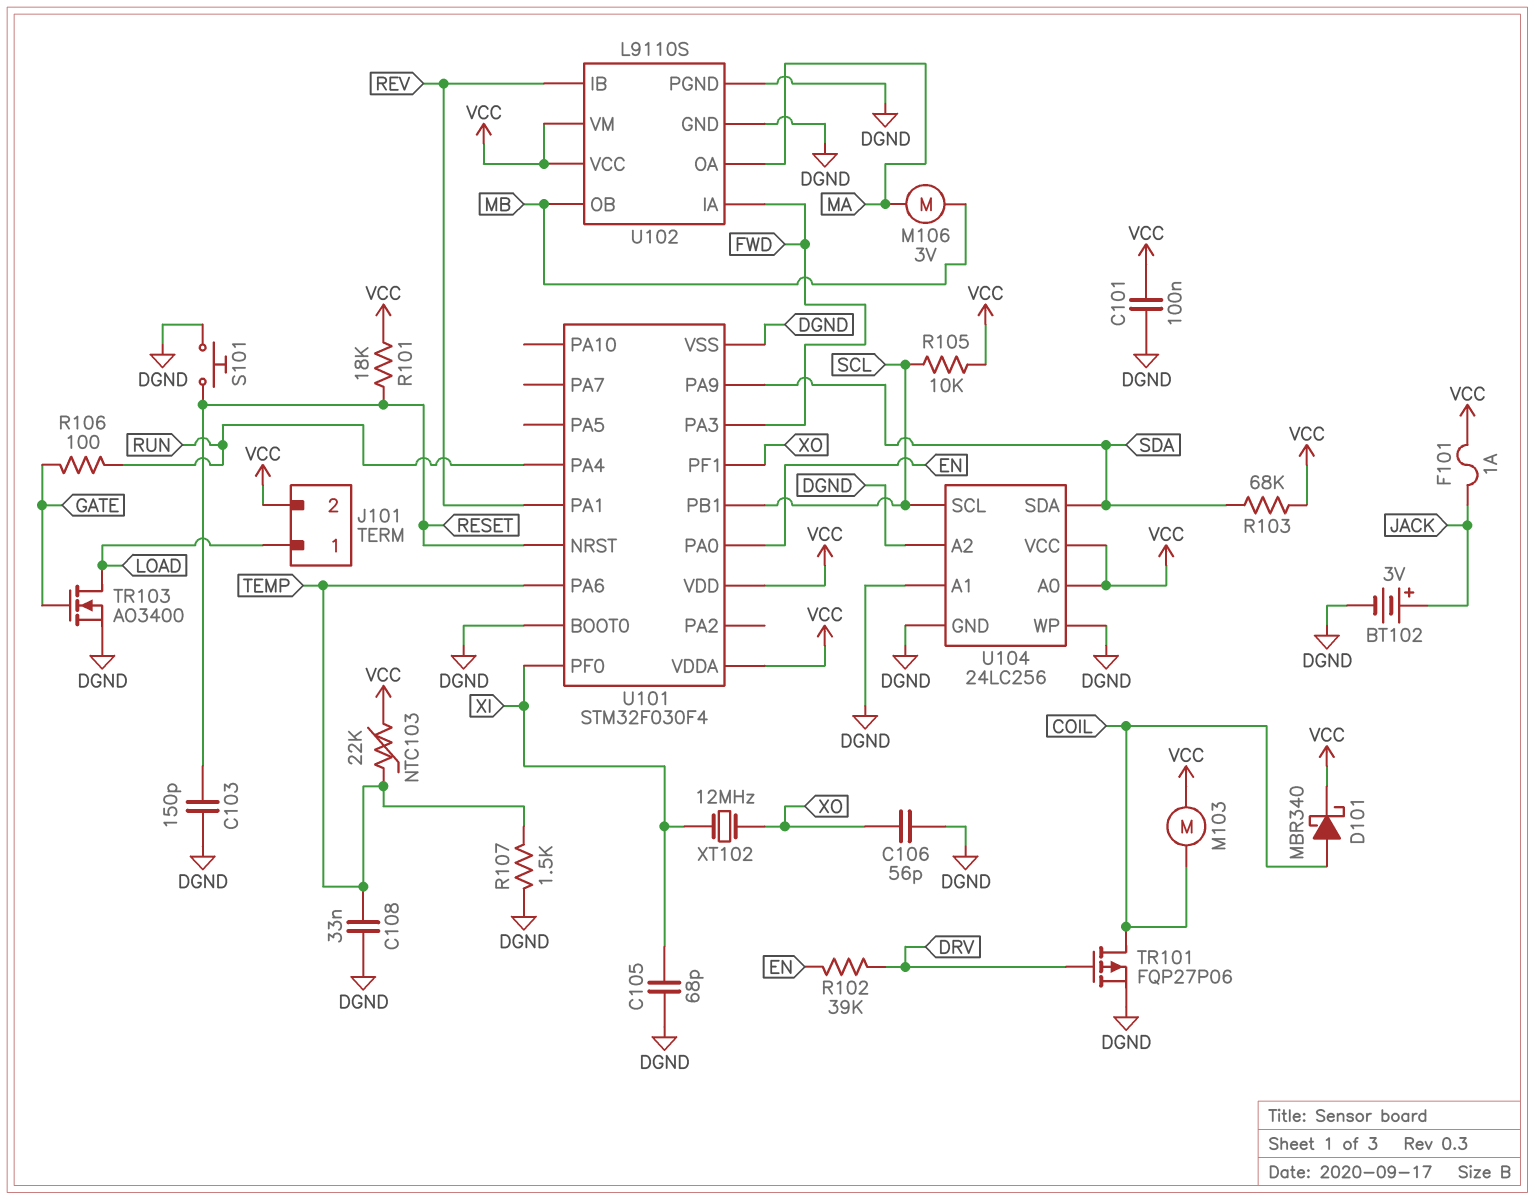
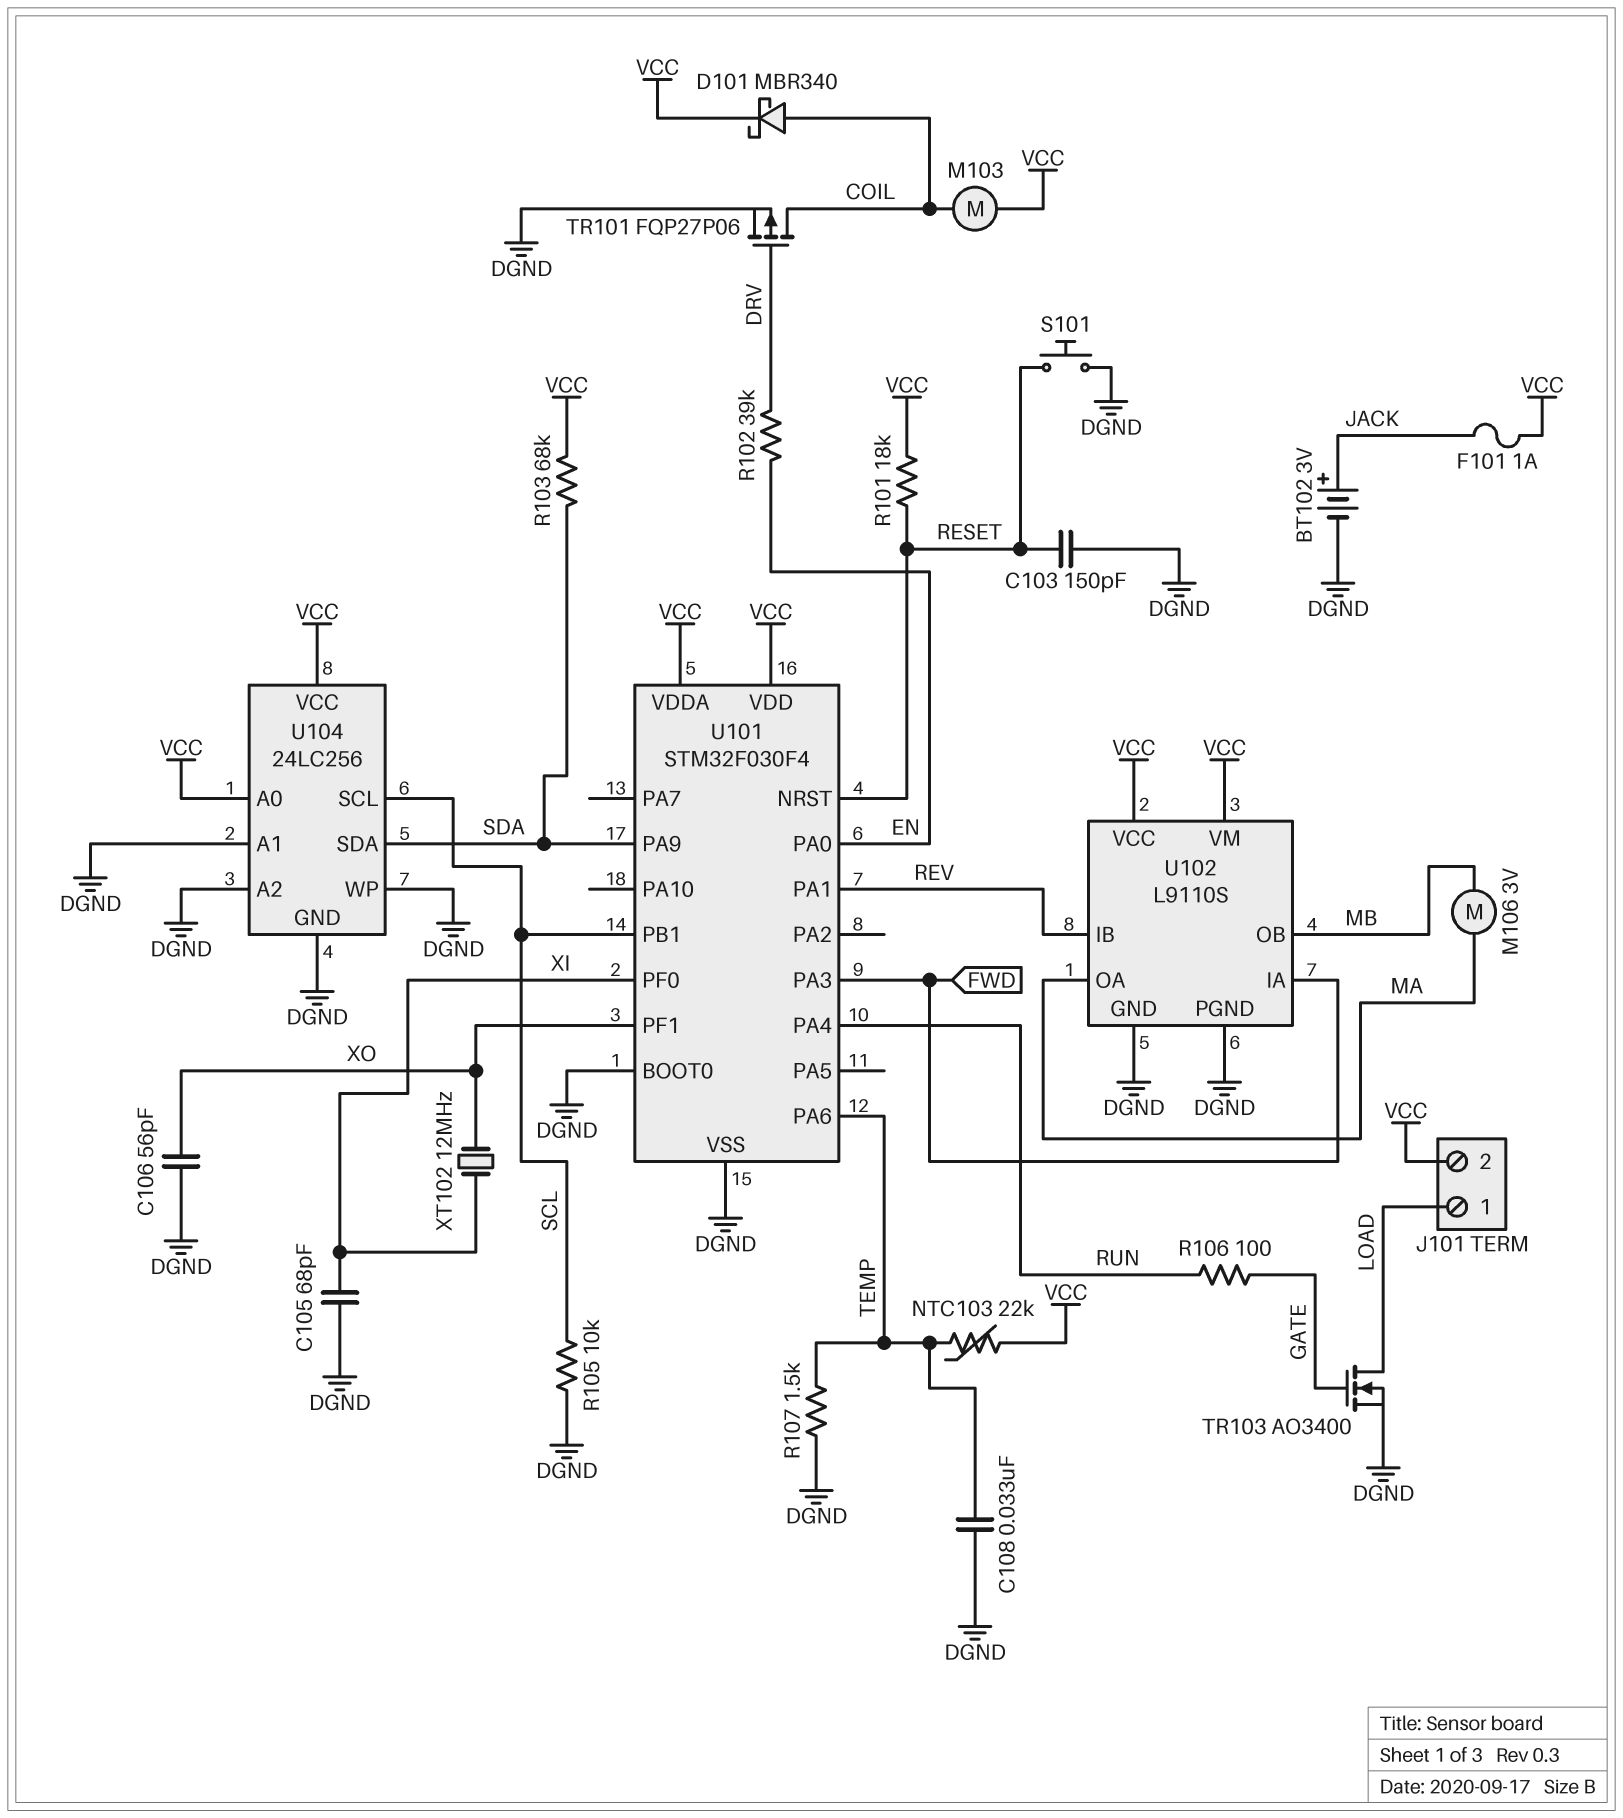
C101: 100nF (DGND, VCC) -> none
R105: 10k (SCL, VCC) -> 10k (DGND, SCL)

